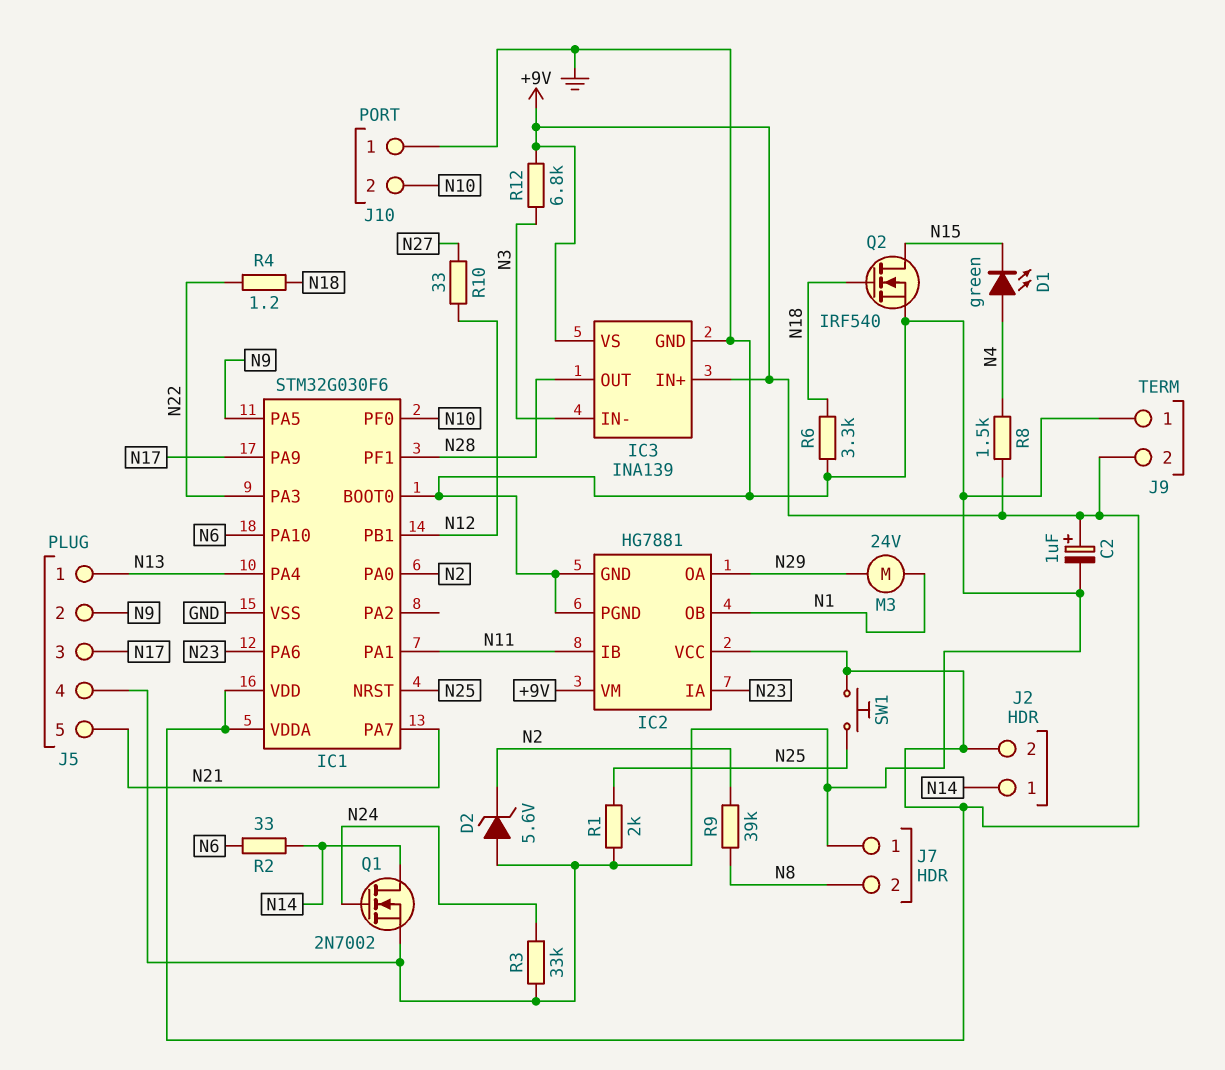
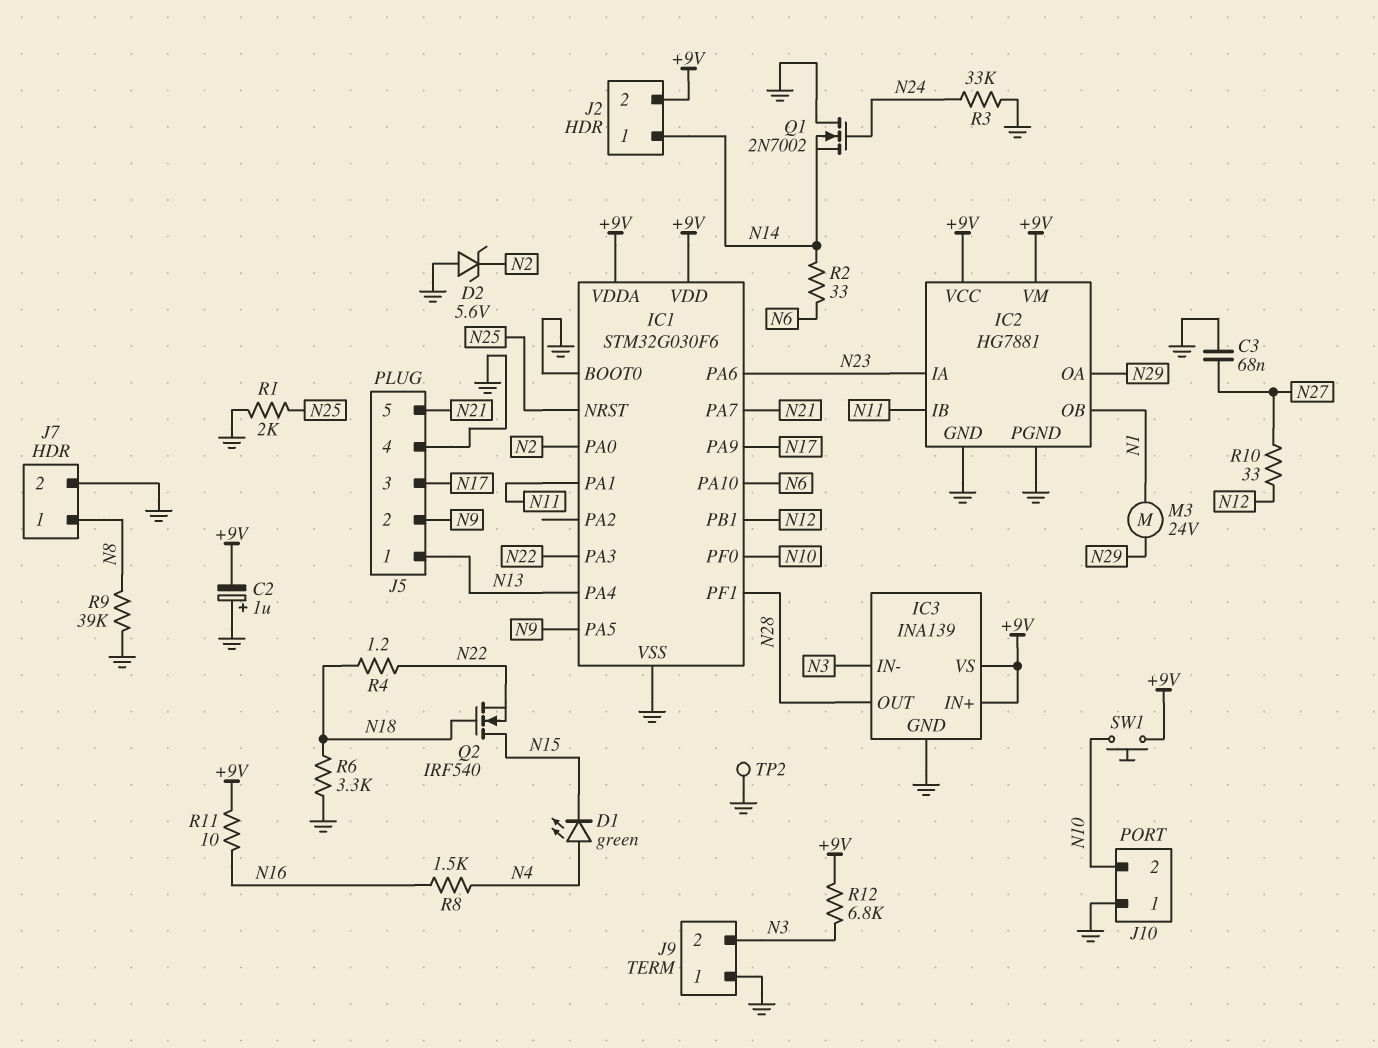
C2: 1uF (plus +9V, minus GND) -> 1uF (plus GND, minus +9V)
C3: none -> 68nF (GND, N27)
J7 pin 1: GND -> N8
J7 pin 2: N8 -> GND
J9 pin 2: +9V -> N3
Q1: NMOS 2N7002 (G N24, D N14, S GND) -> NMOS 2N7002 (G N24, D GND, S N14)
Q2: NMOS IRF540 (G N18, D N15, S GND) -> NMOS IRF540 (G N18, D N15, S N22)
R8: 1.5k (+9V, N4) -> 1.5k (N4, N16)
R9: 39k (N2, N8) -> 39k (GND, N8)
R11: none -> 10 (+9V, N16)
SW1: button (+9V, N25) -> button (+9V, N10)
TP2: none -> test point (GND)

